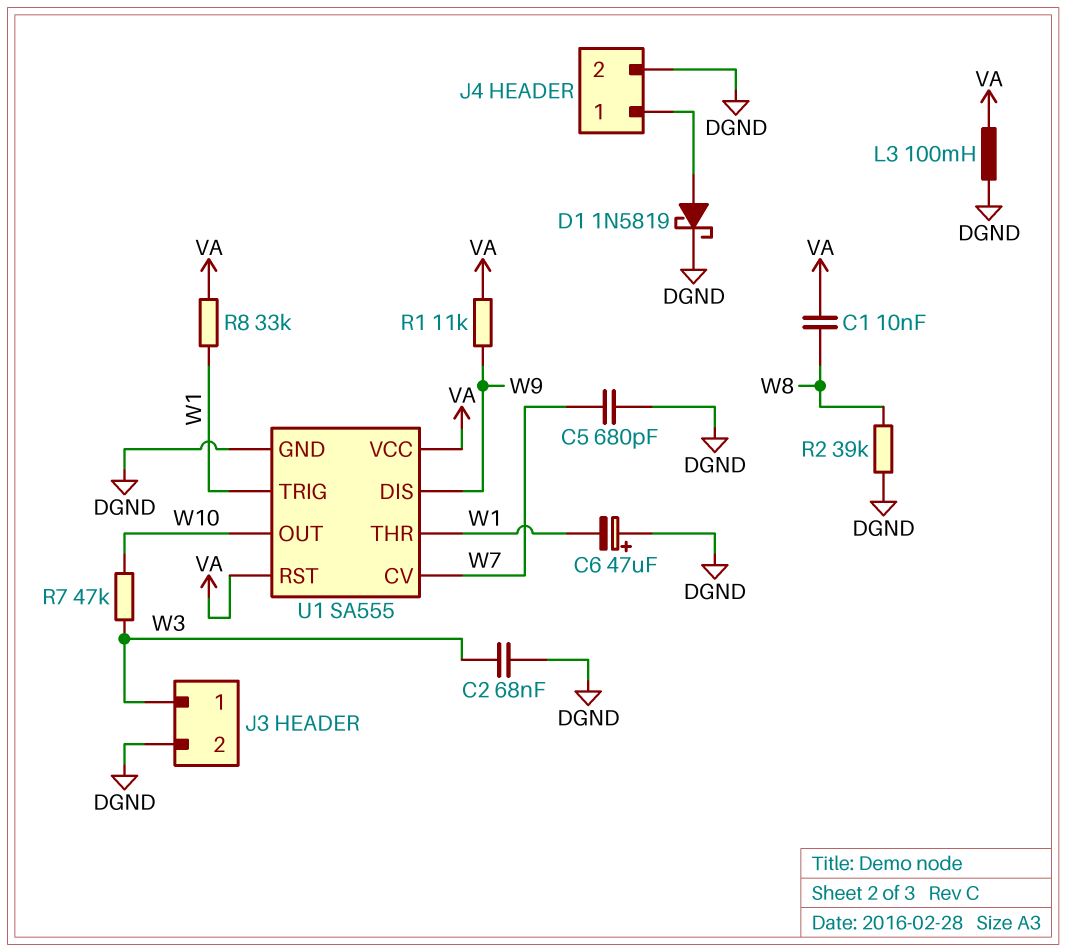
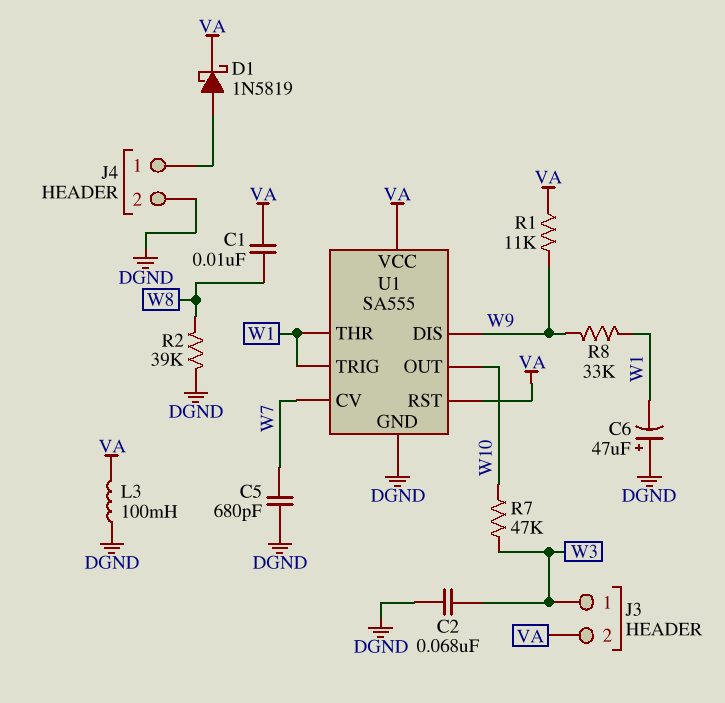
D1: schottky 1N5819 (A J4/1, K DGND) -> schottky 1N5819 (A J4/1, K VA)
J3 pin 2: DGND -> VA
R8: 33k (VA, W1) -> 33k (W1, W9)

